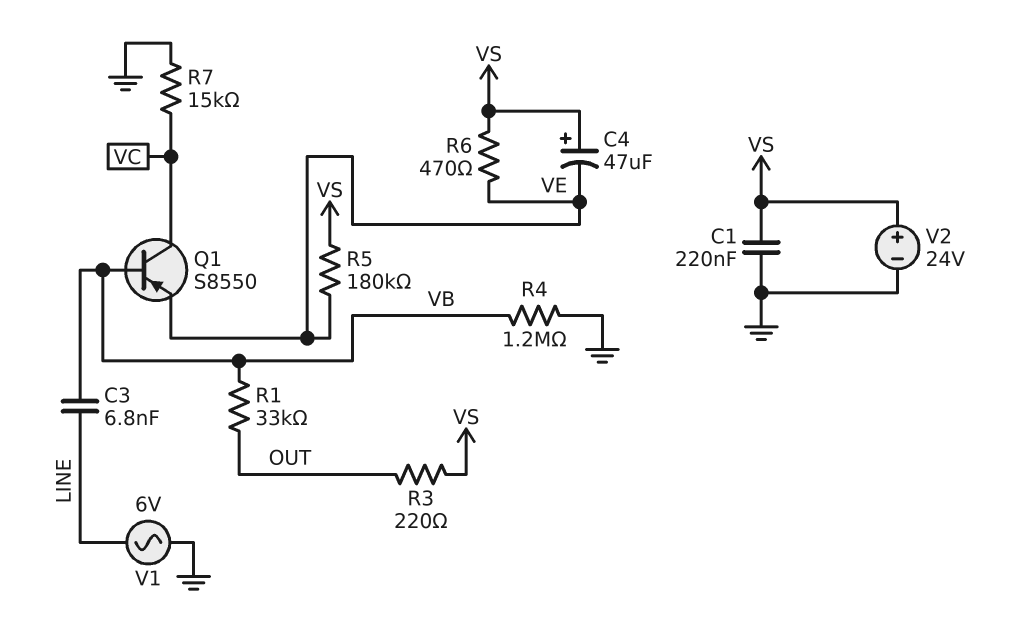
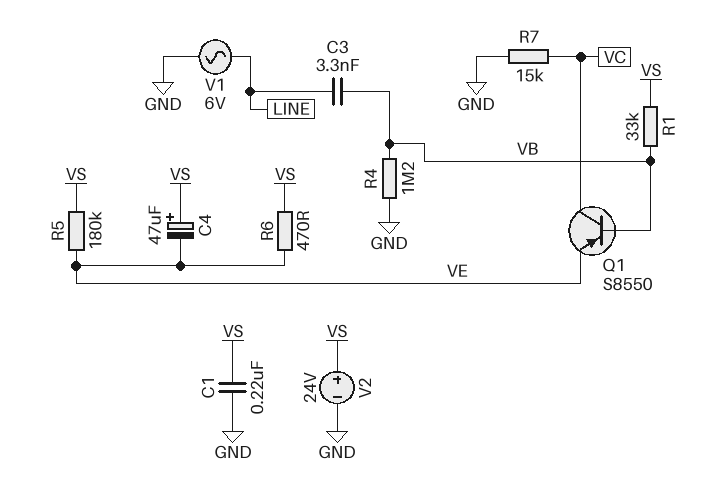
C3: 6.8nF (LINE, VB) -> 3.3nF (LINE, VB)
R1: 33k (OUT, VB) -> 33k (VB, VS)
R3: 220 (OUT, VS) -> none

